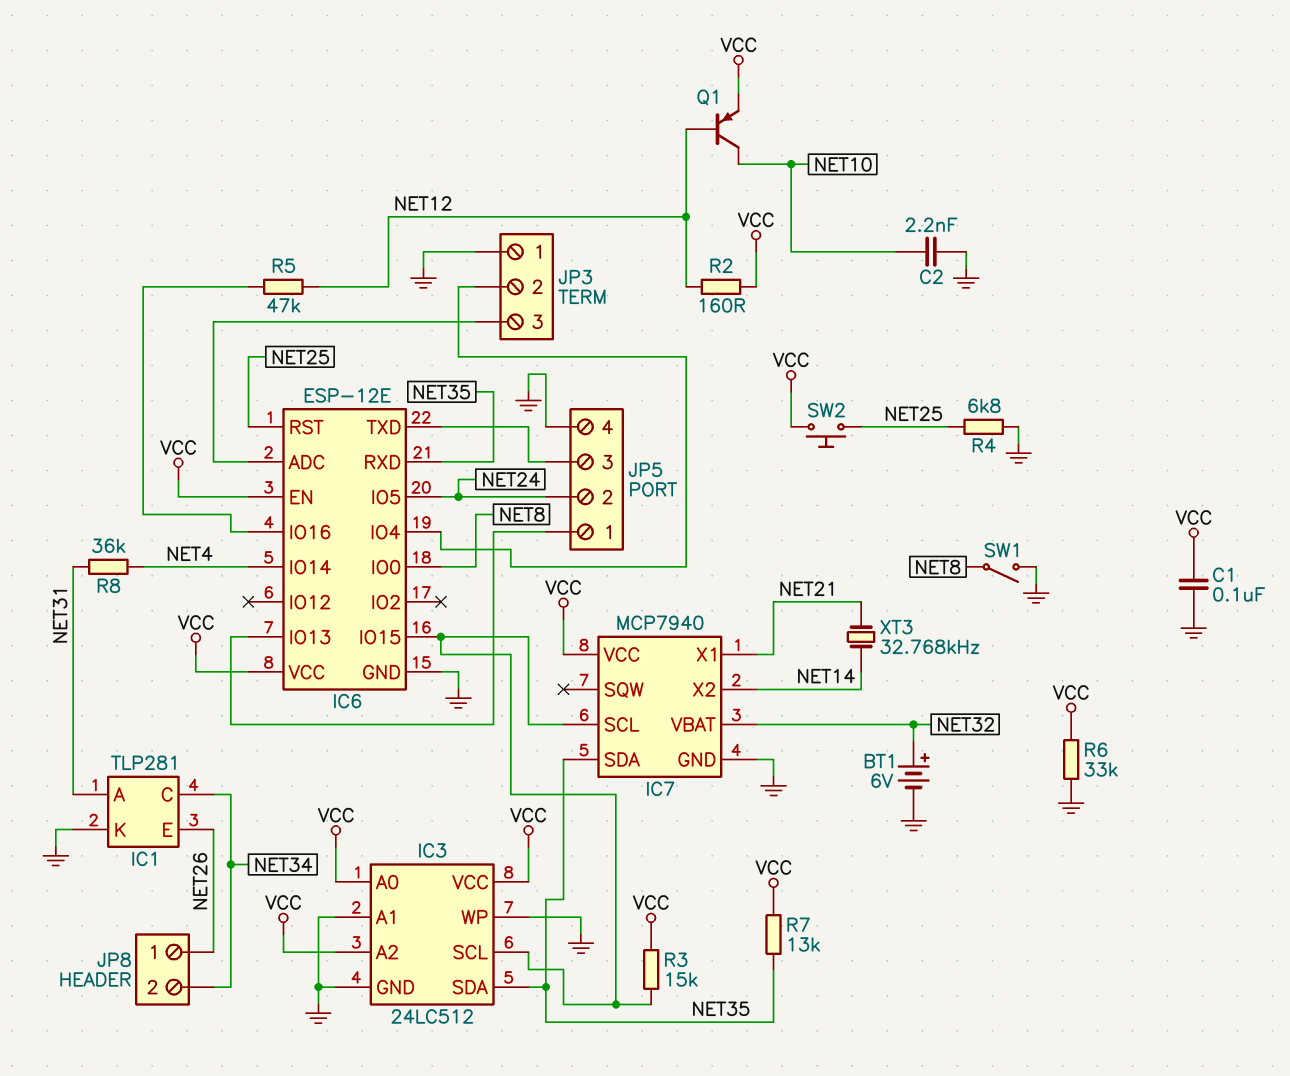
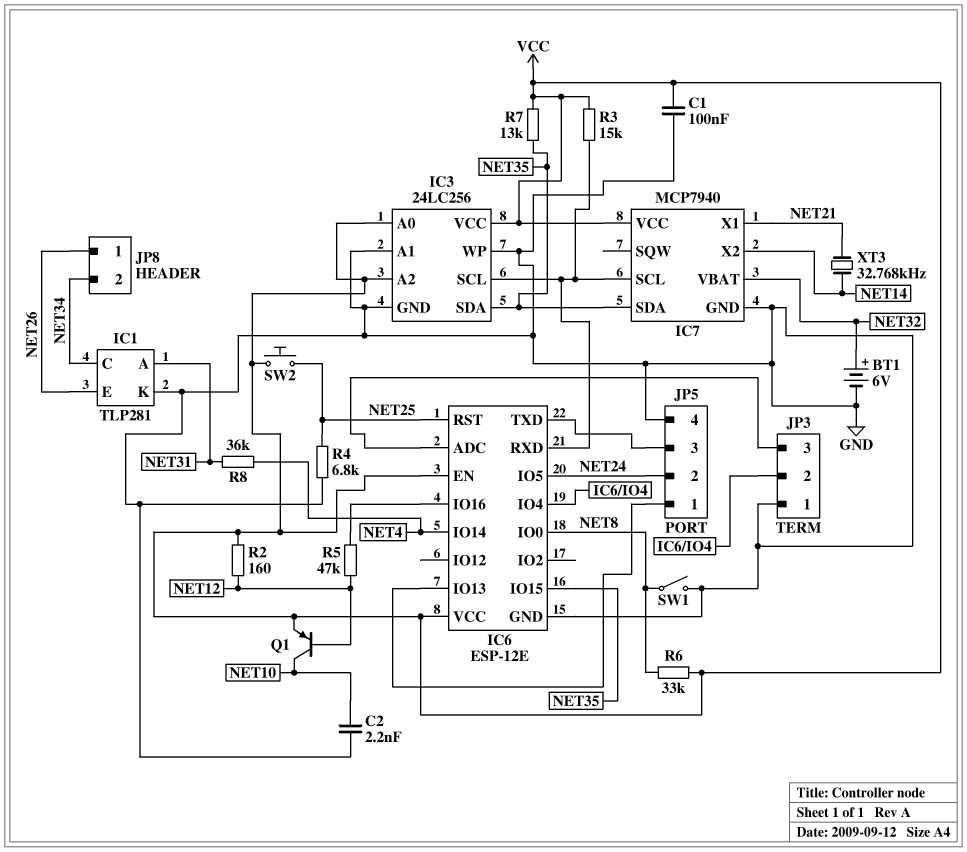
IC3: 24LC512 -> 24LC256
IC6 pin IO15: IC3/SCL -> NET35
IC6 pin RXD: NET35 -> IC3/SCL
R6: 33k (GND, VCC) -> 33k (NET8, VCC)

